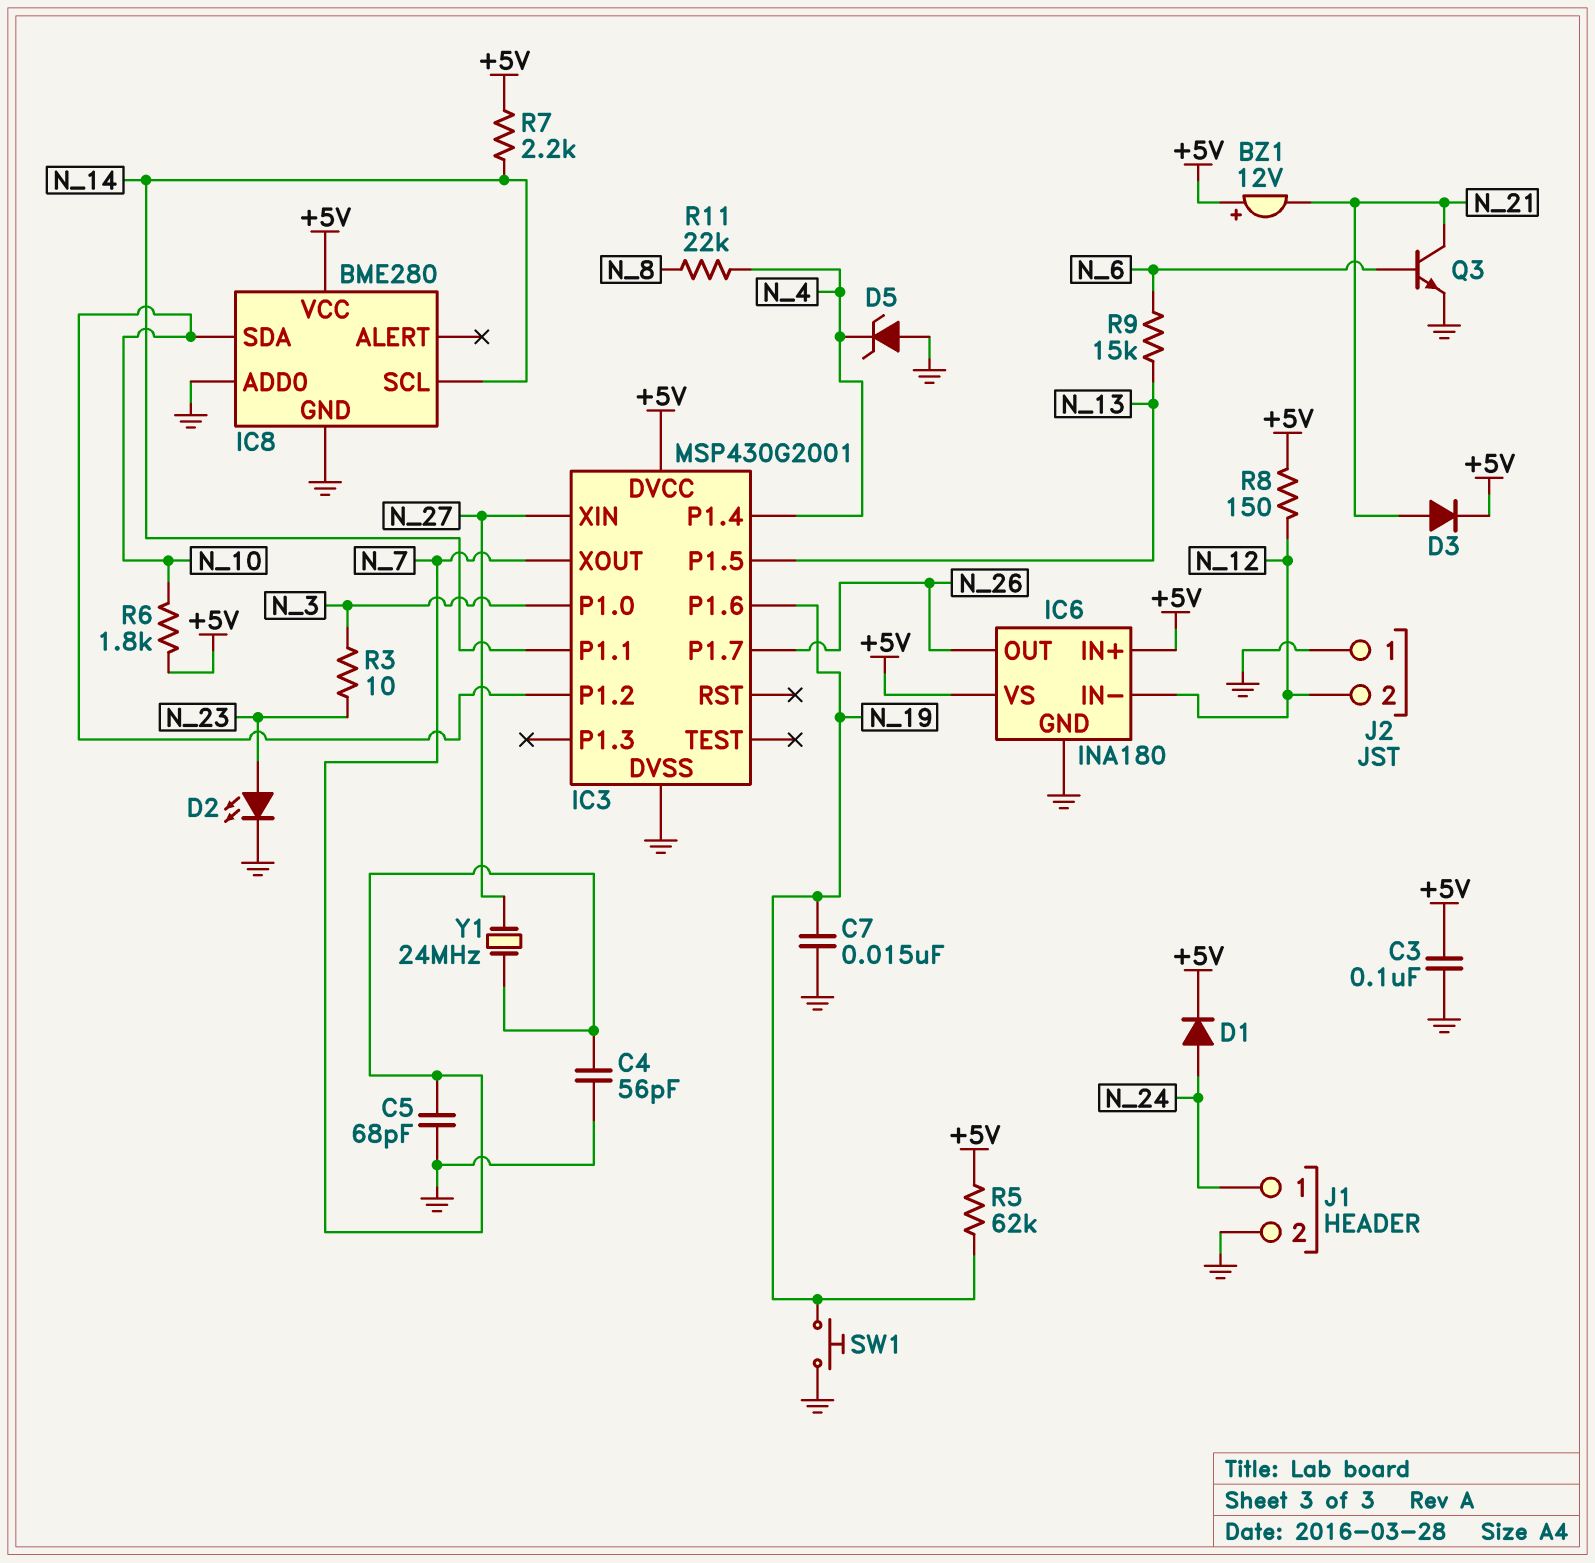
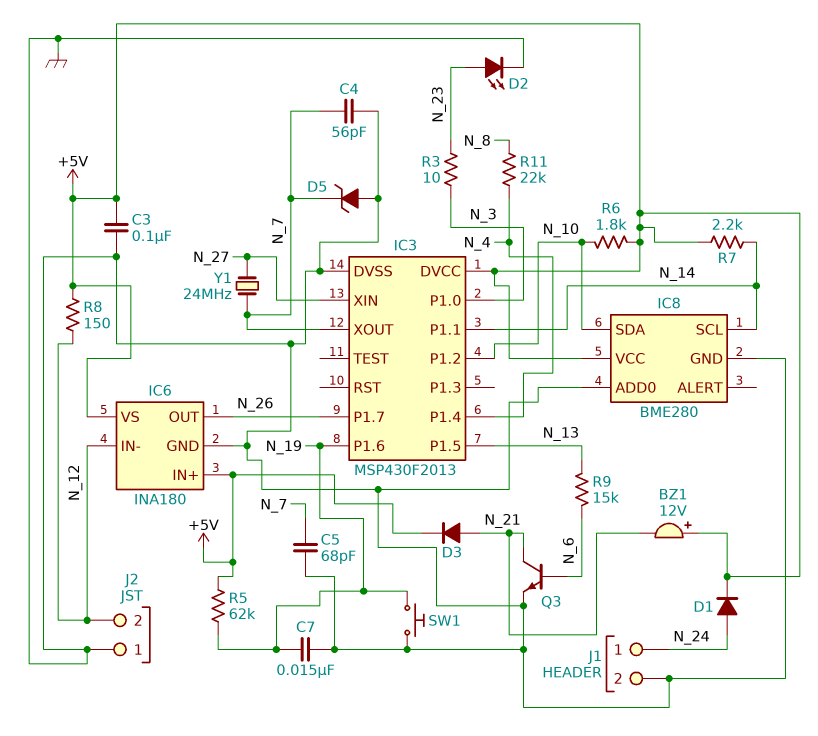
D5: zener (A GND, K N_4) -> zener (A GND, K N_7)
IC3: MSP430G2001 -> MSP430F2013

